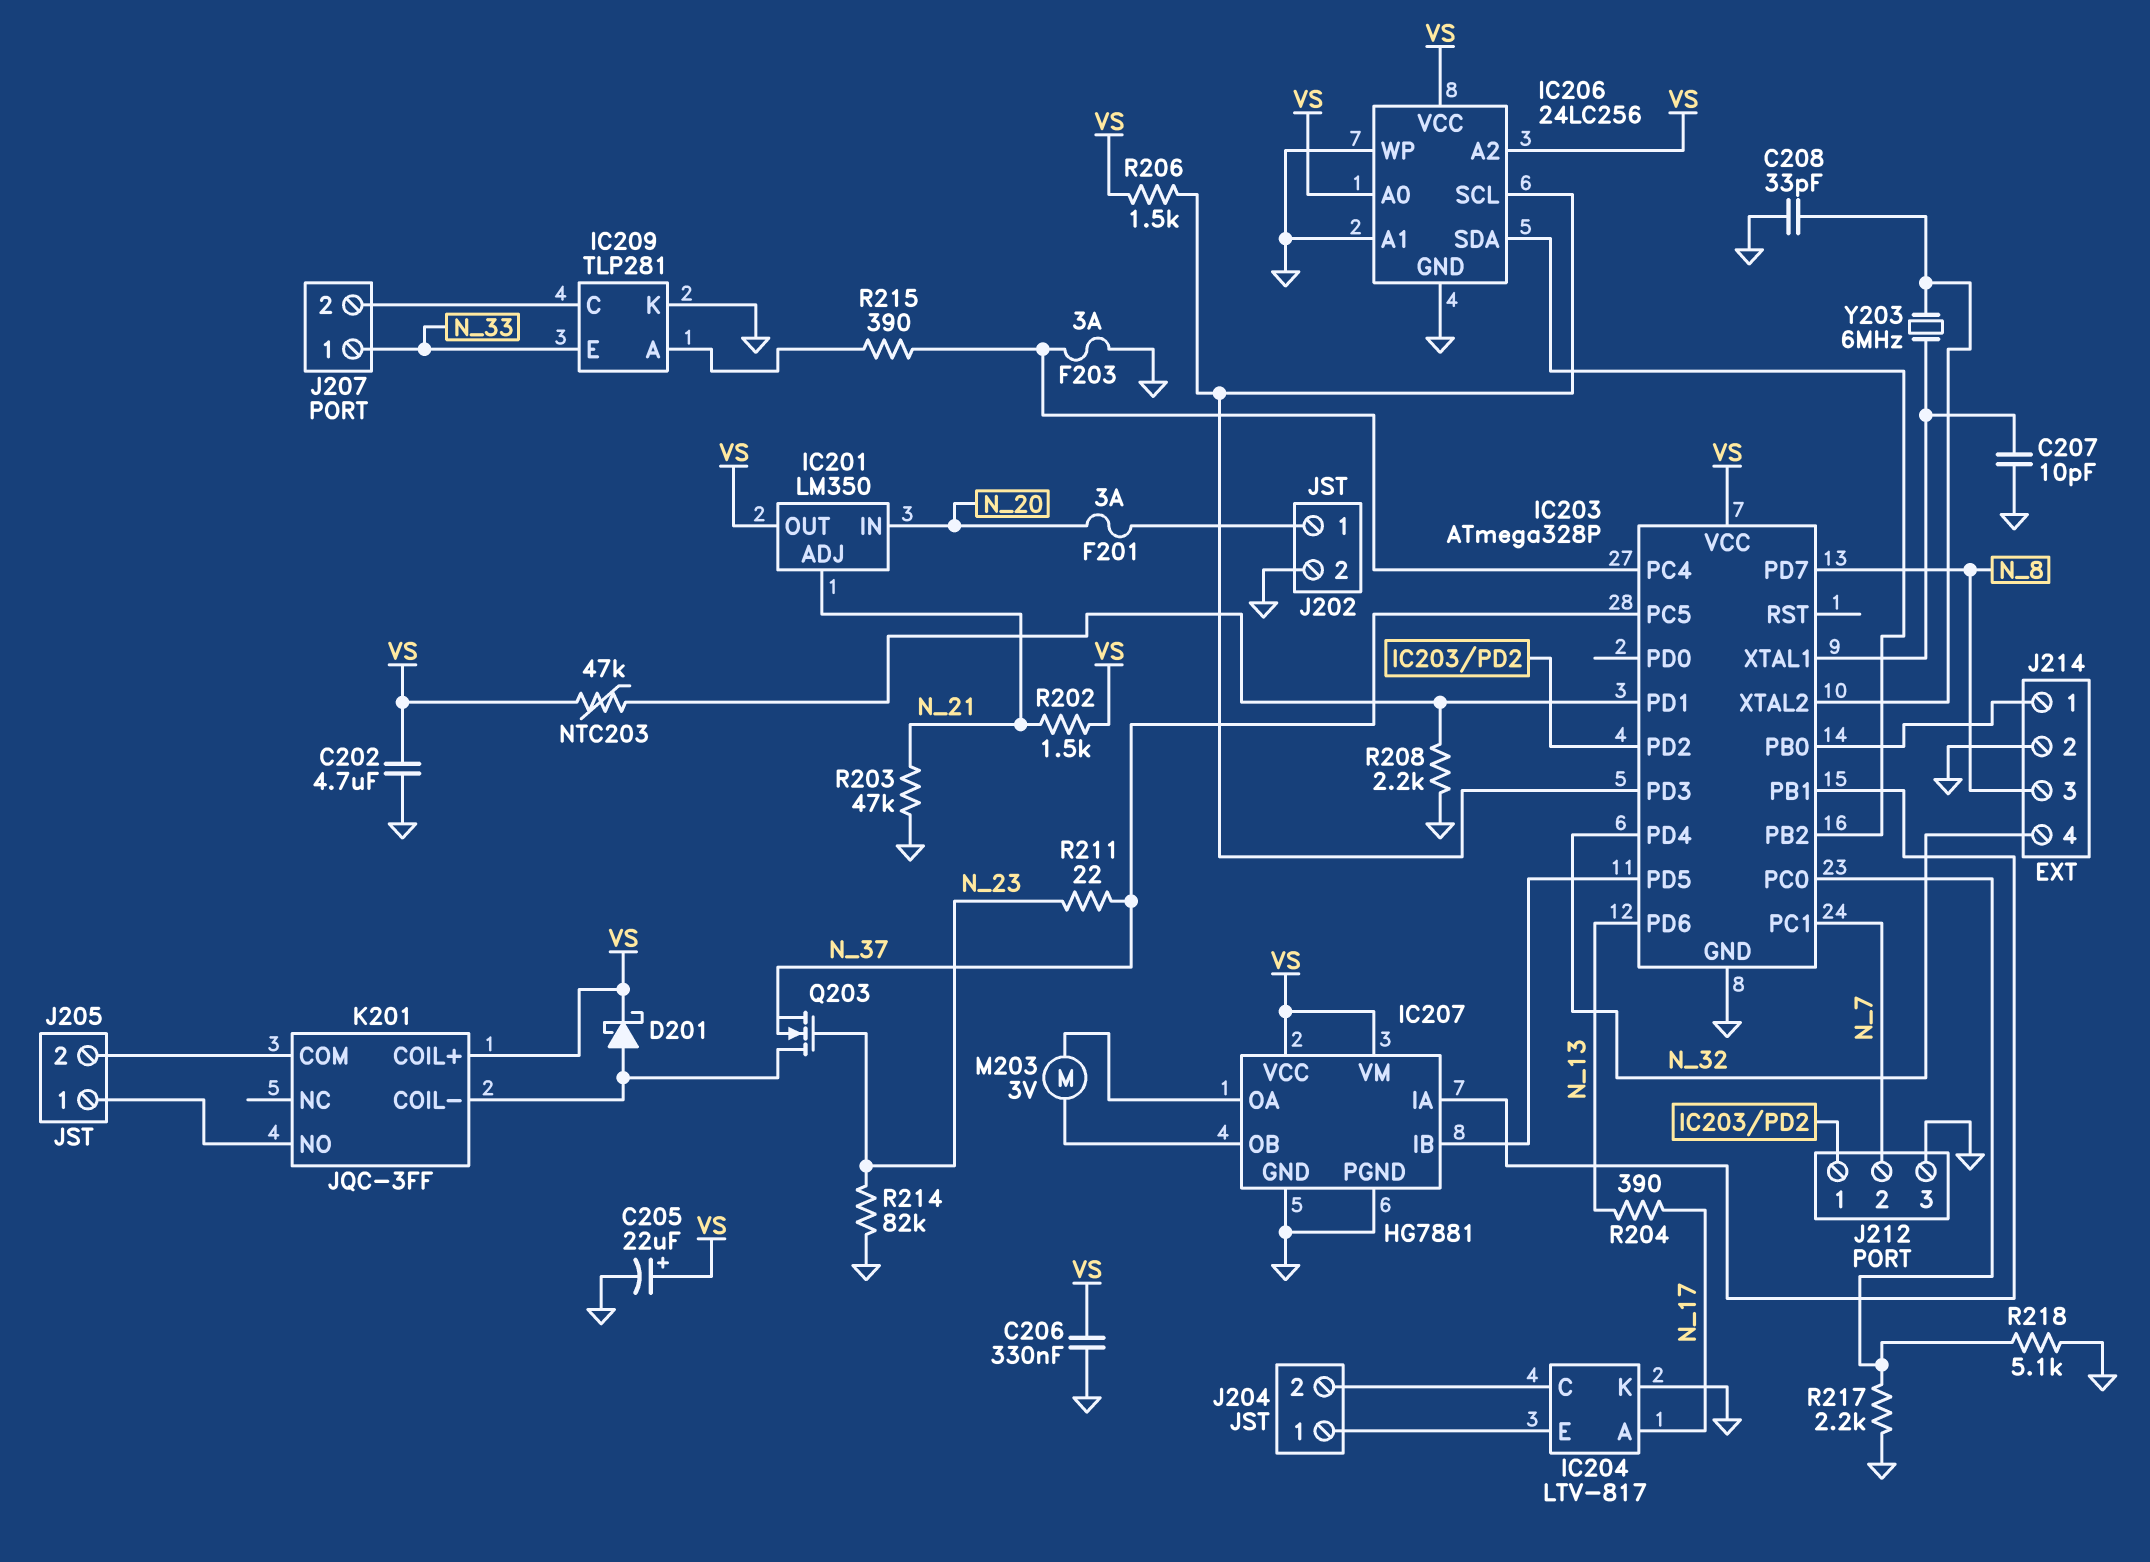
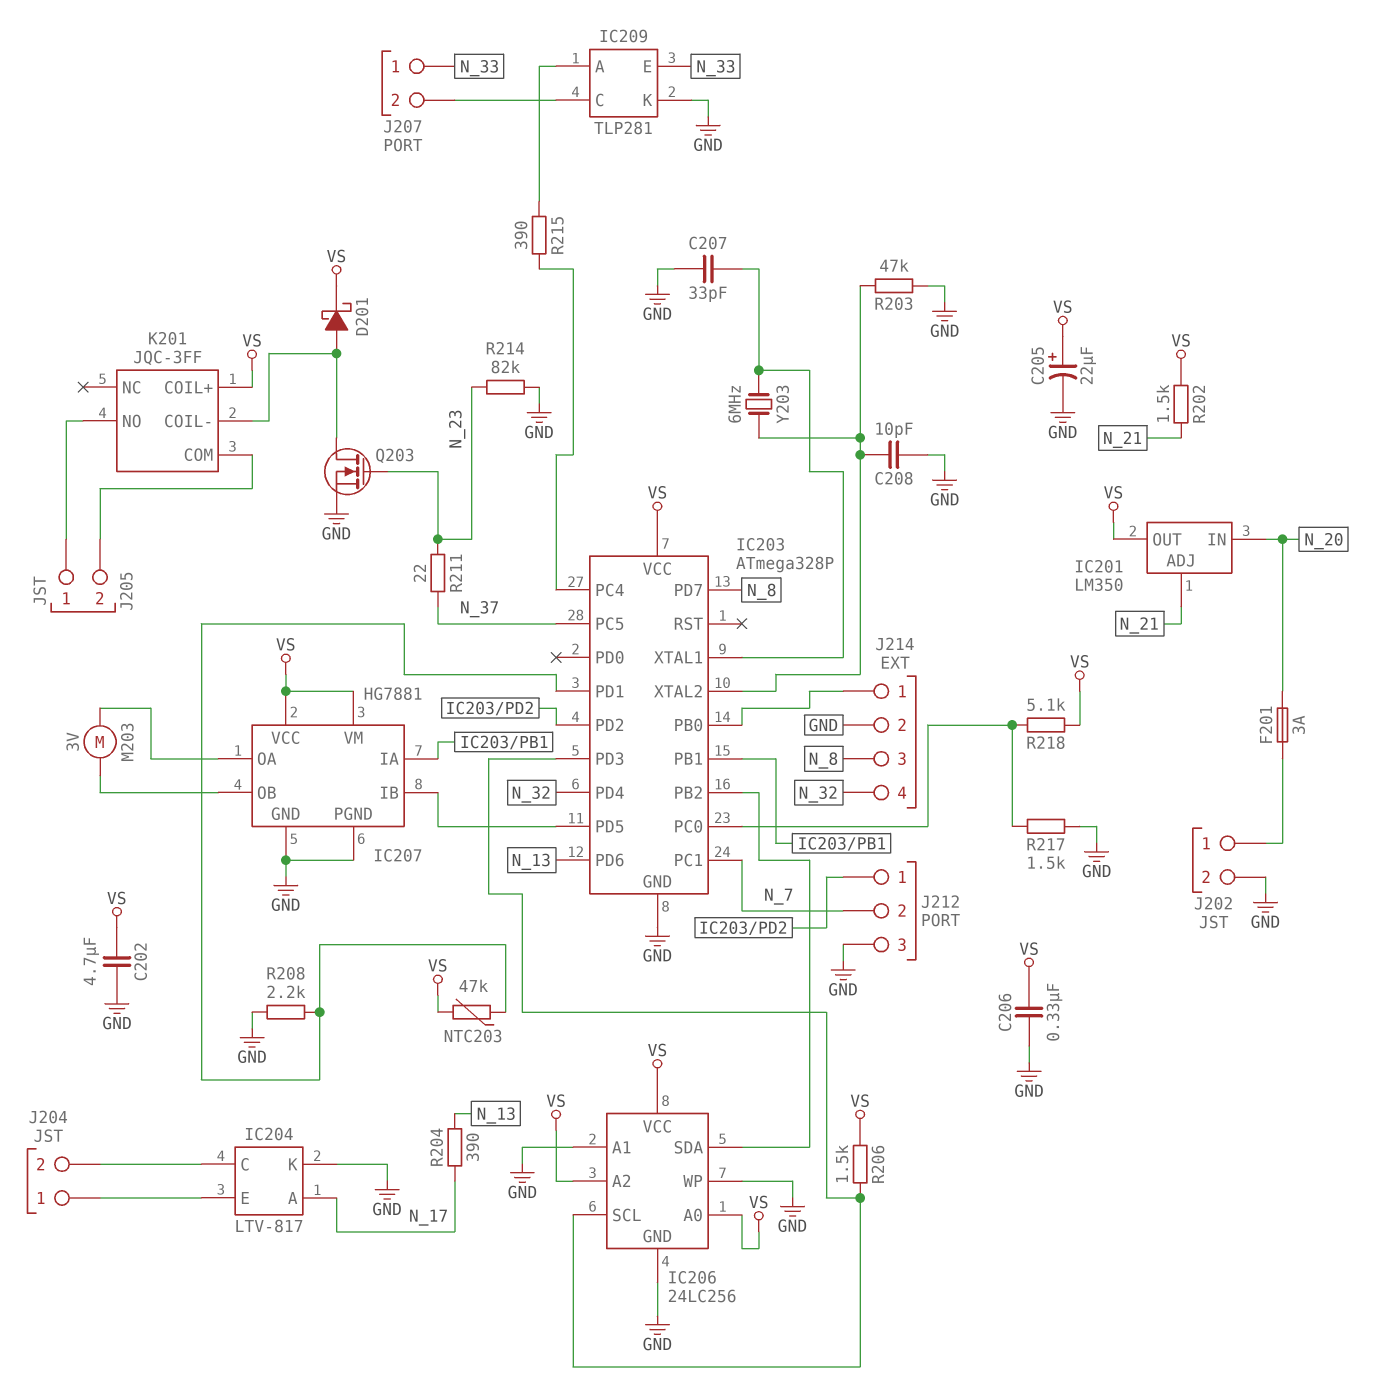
C207: 10pF (GND, IC203/XTAL1) -> 33pF (GND, IC203/XTAL1)
C208: 33pF (GND, IC203/XTAL2) -> 10pF (GND, IC203/XTAL2)
F203: 3A (GND, IC203/PC4) -> none
Q203: NMOS (G N_23, D K201/COIL-, S N_37) -> NMOS (G N_23, D K201/COIL-, S GND)
R203: 47k (GND, N_21) -> 47k (GND, IC203/XTAL2)
R217: 2.2k (GND, IC203/PC0) -> 1.5k (GND, IC203/PC0)
R218: 5.1k (GND, IC203/PC0) -> 5.1k (IC203/PC0, VS)

